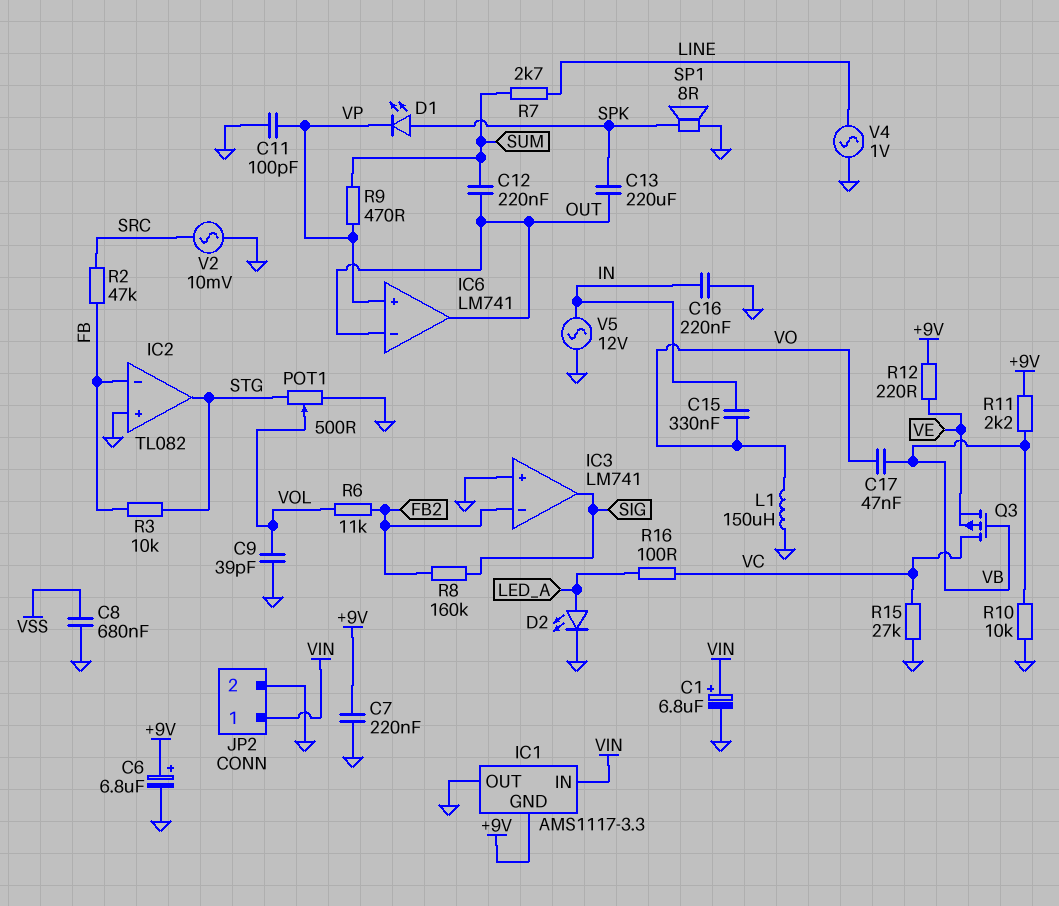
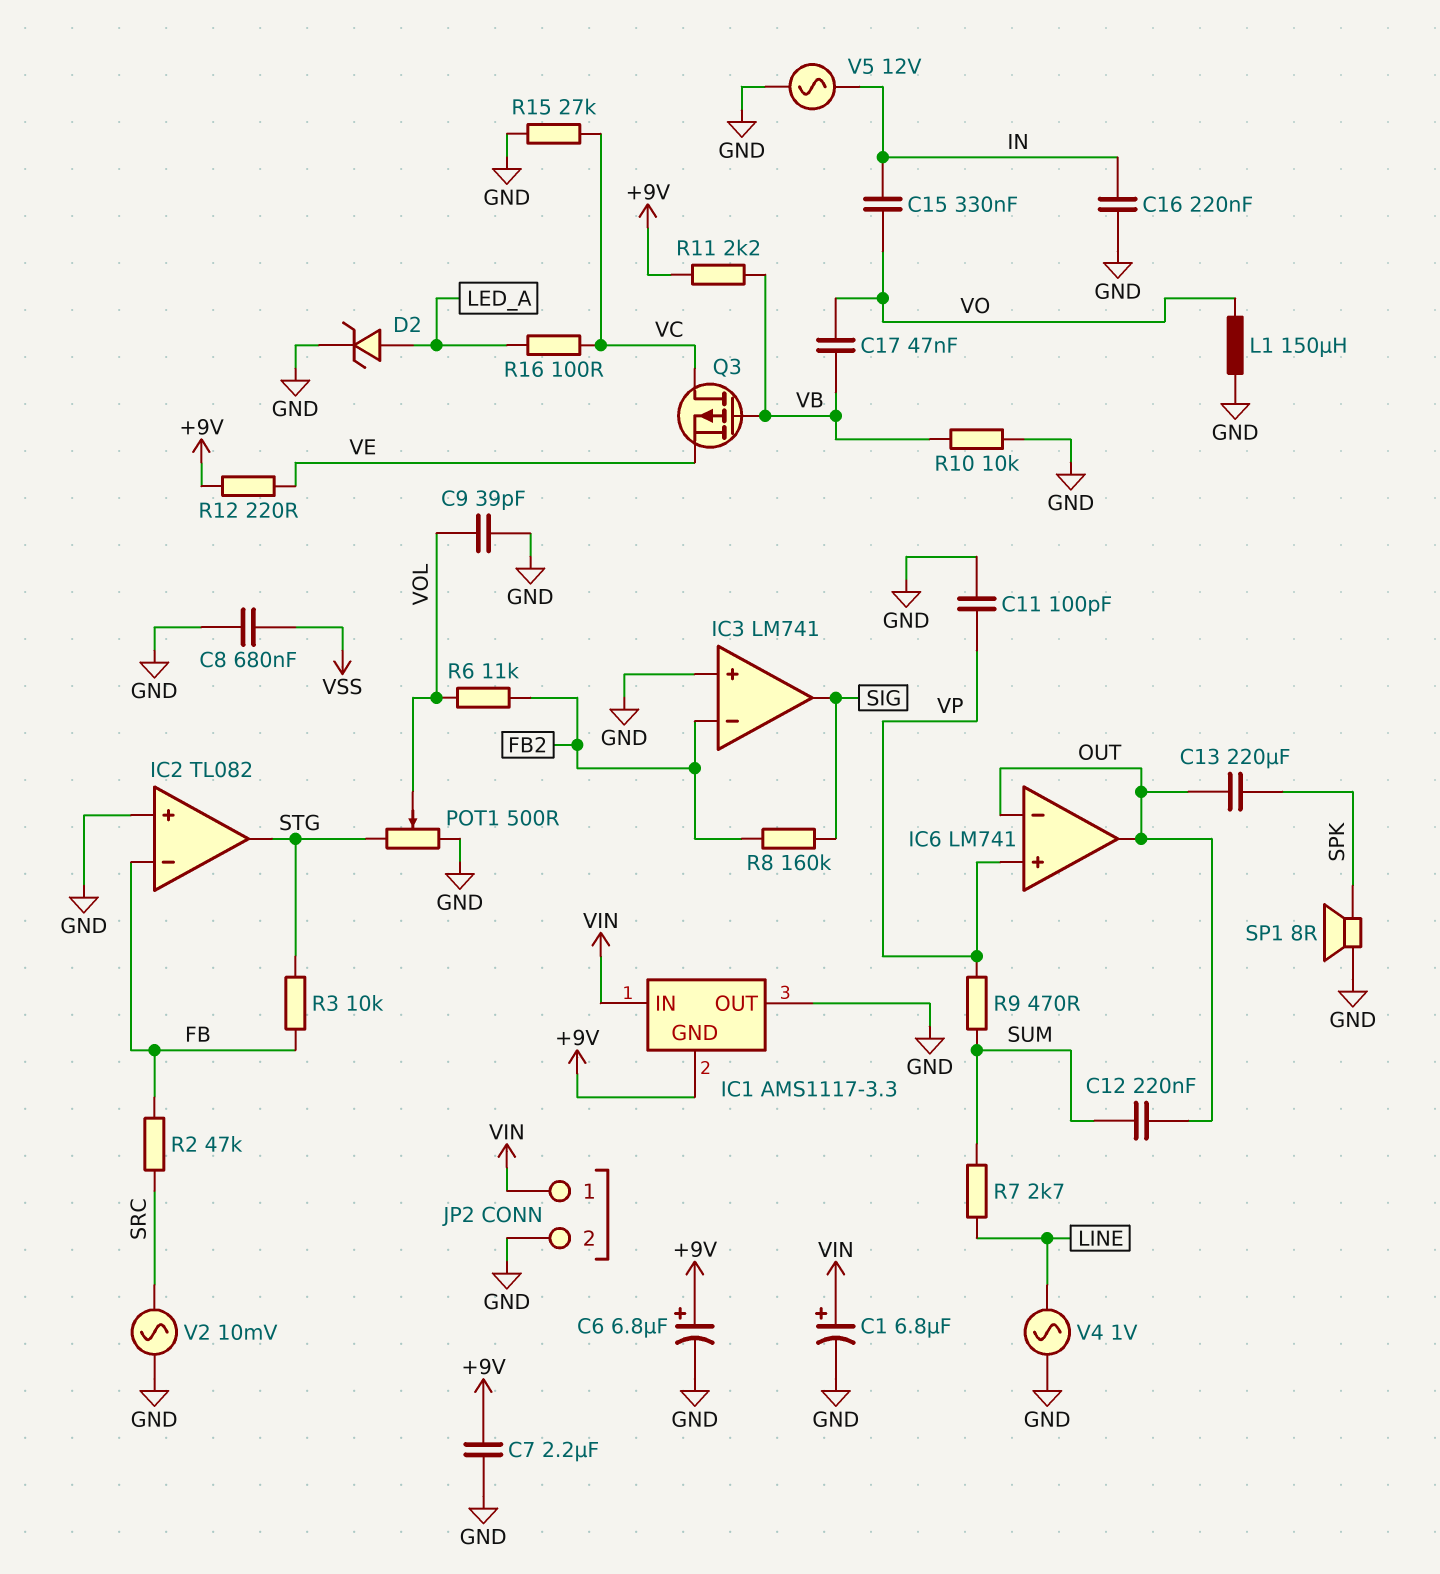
C7: 220nF (+9V, GND) -> 2.2uF (+9V, GND)
D1: LED (A SPK, K VP) -> none
D2: LED (A LED_A, K GND) -> zener (A LED_A, K GND)

